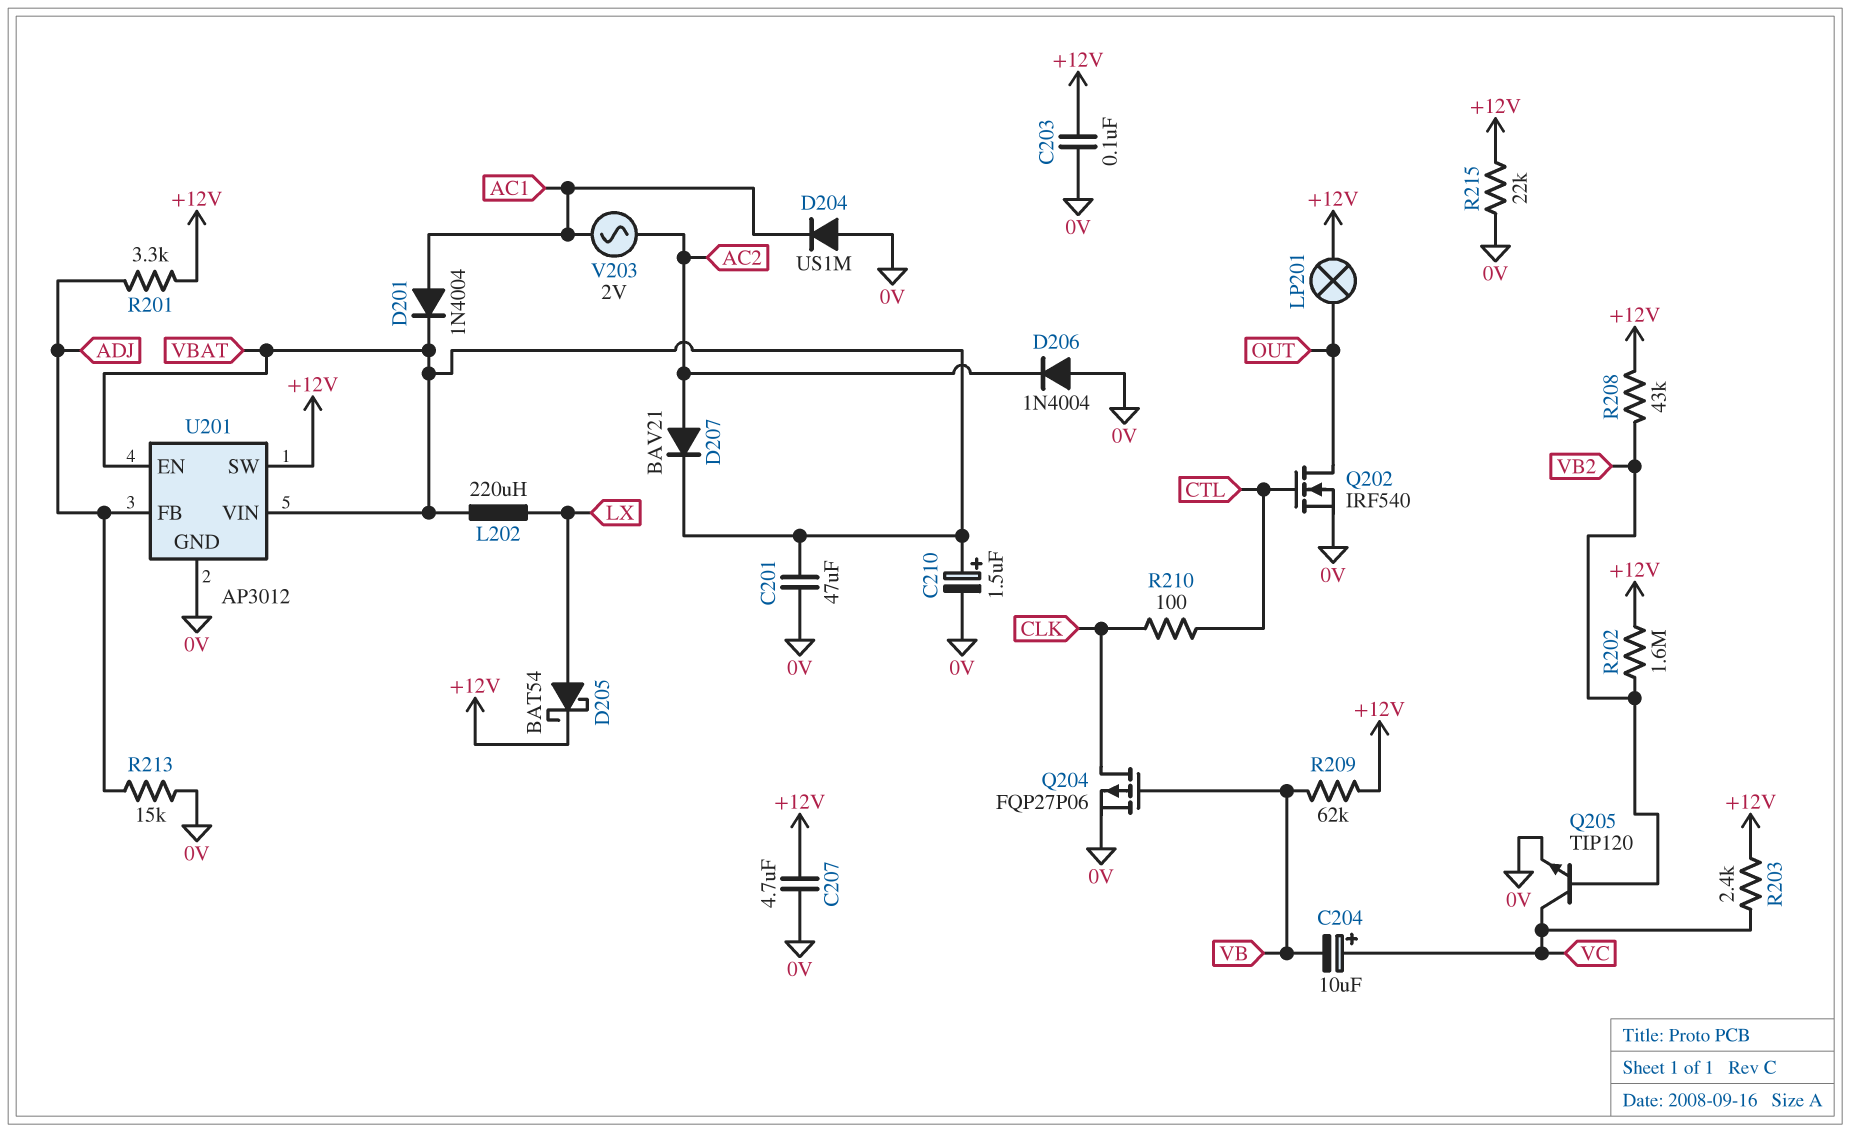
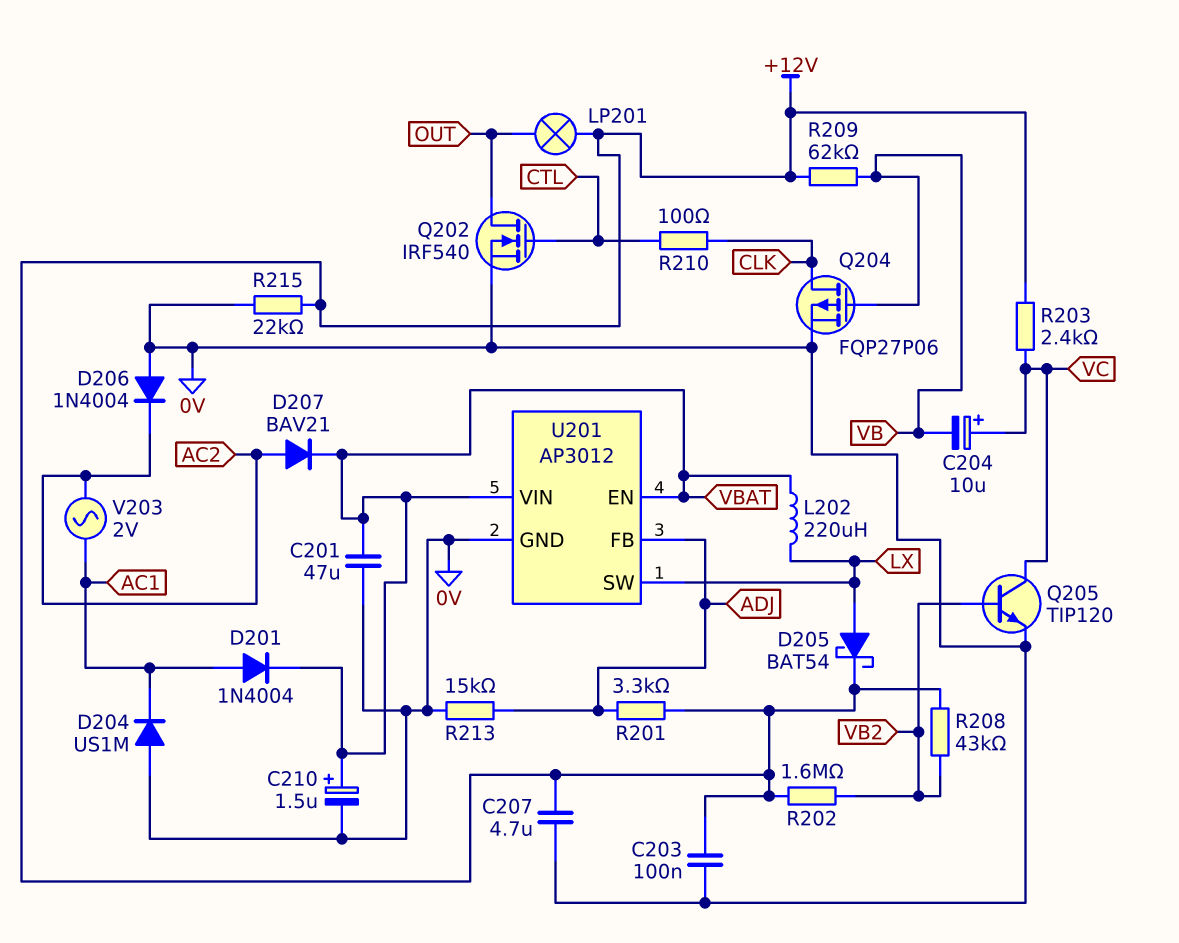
U201 pin SW: +12V -> LX

